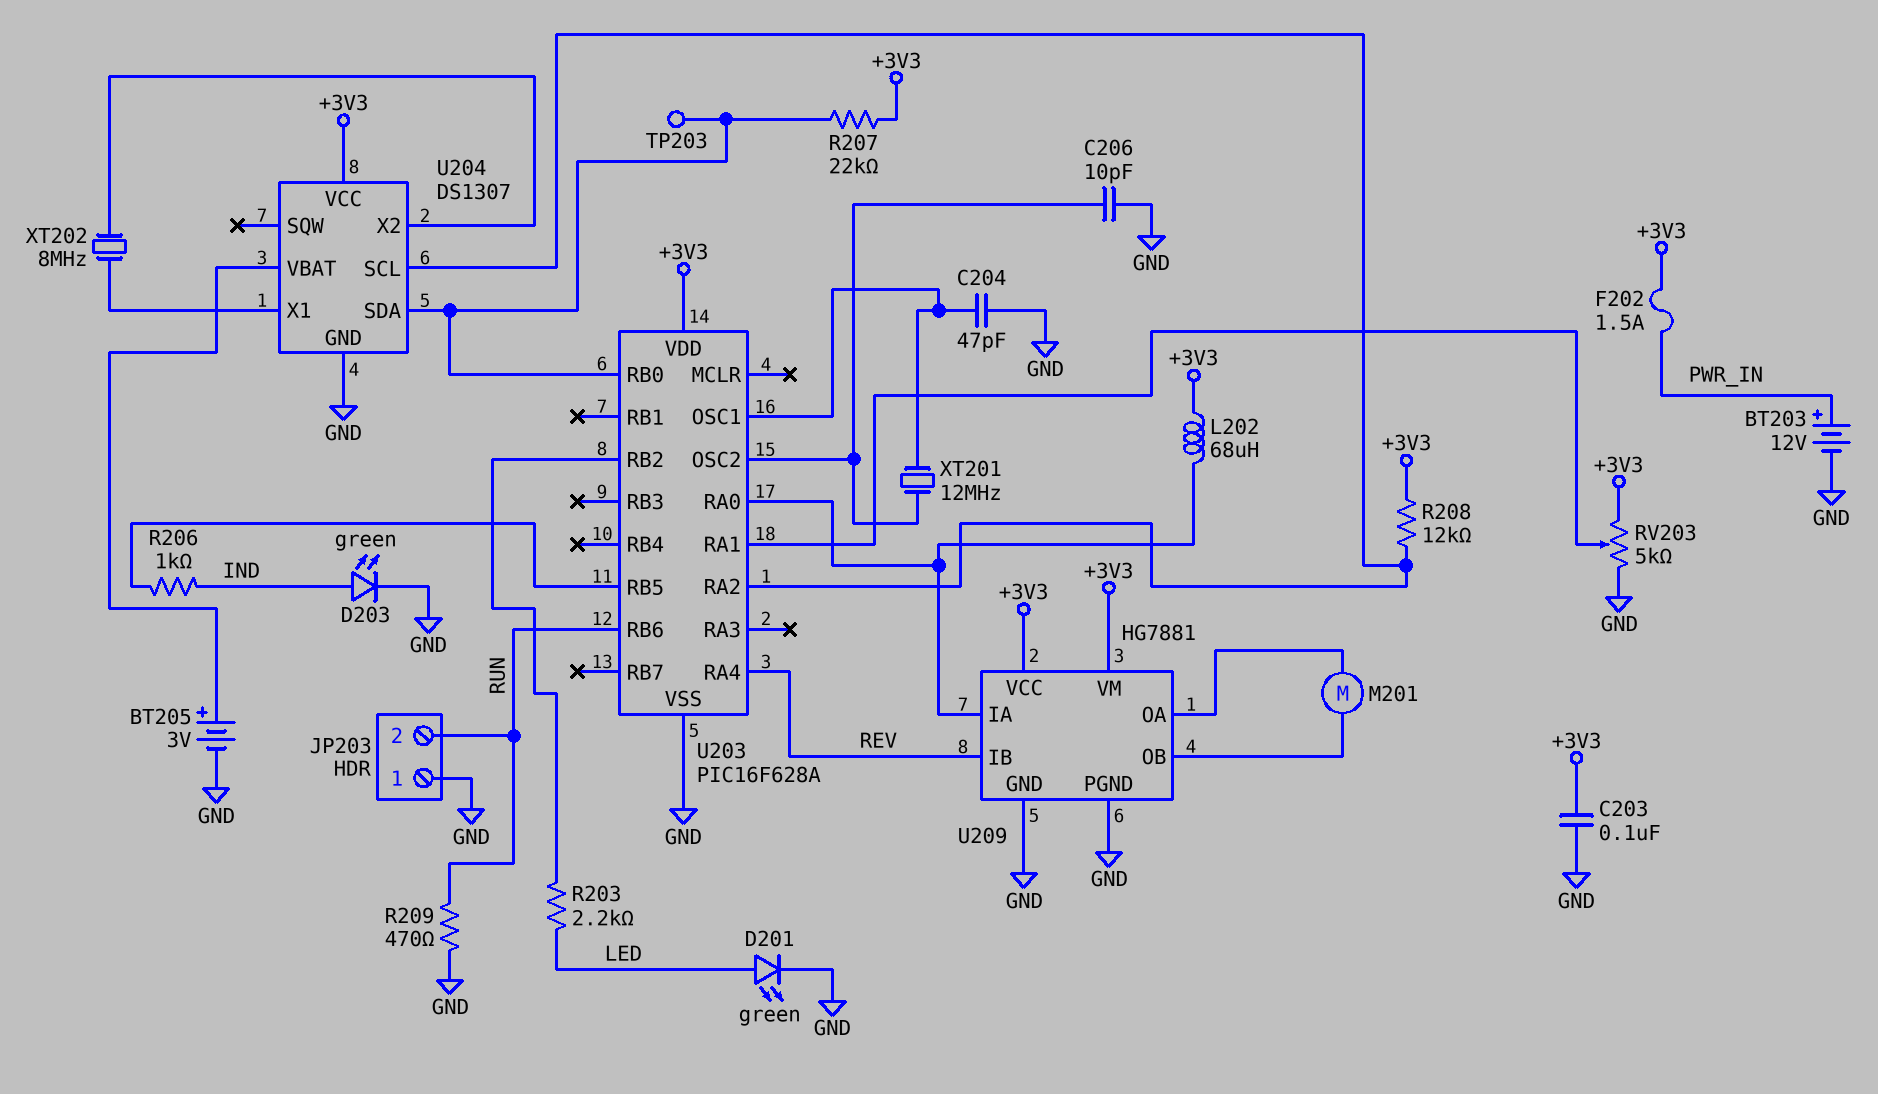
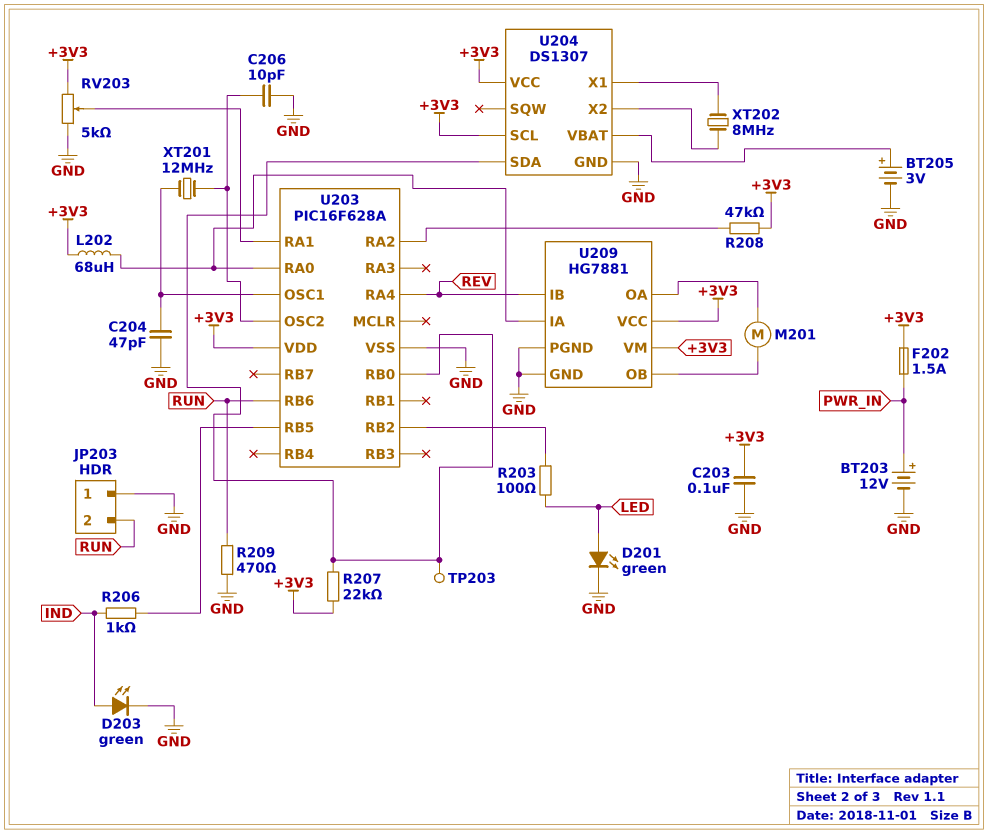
R203: 2.2k (LED, U203/RB2) -> 100 (LED, U203/RB2)
R208: 12k (+3V3, U203/RA2) -> 47k (+3V3, U203/RA2)
U204 pin SCL: U203/RA2 -> +3V3

